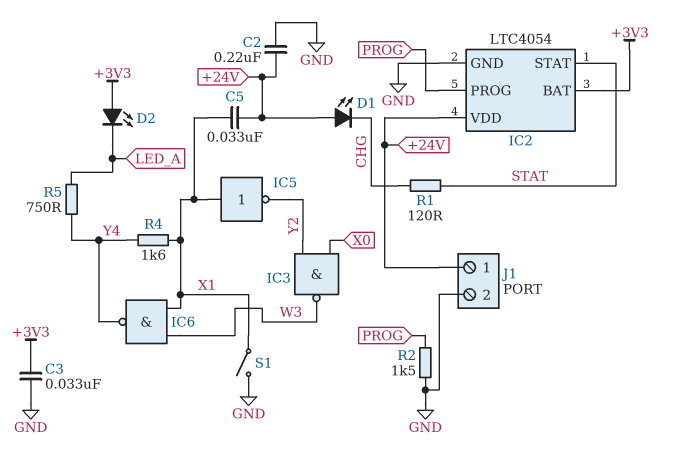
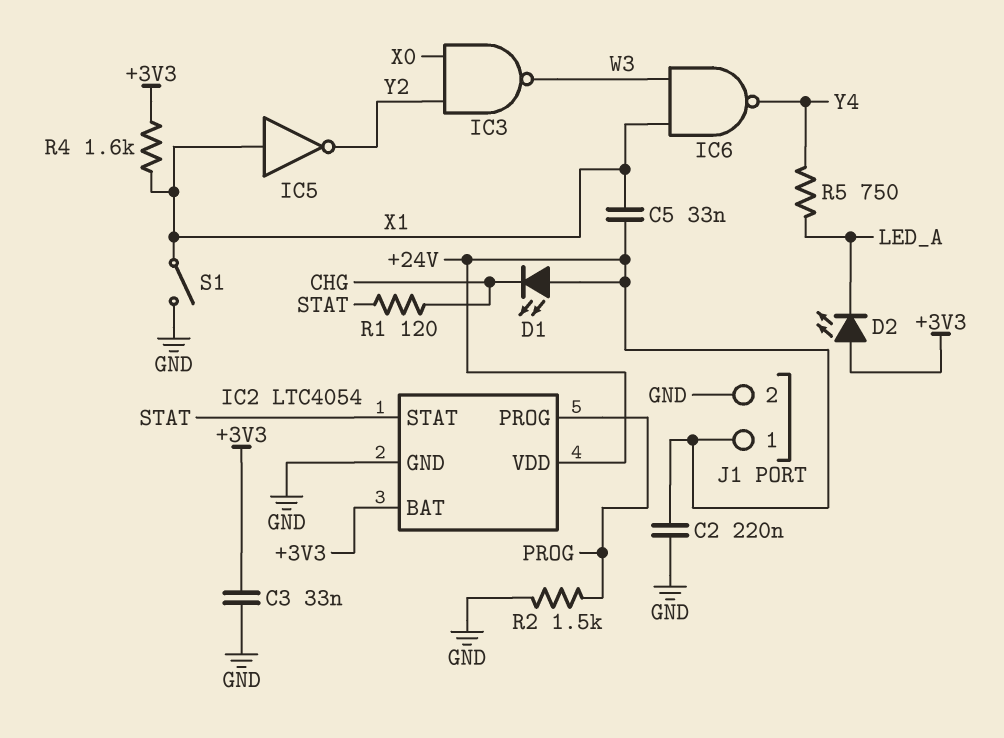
R4: 1.6k (X1, Y4) -> 1.6k (+3V3, X1)

